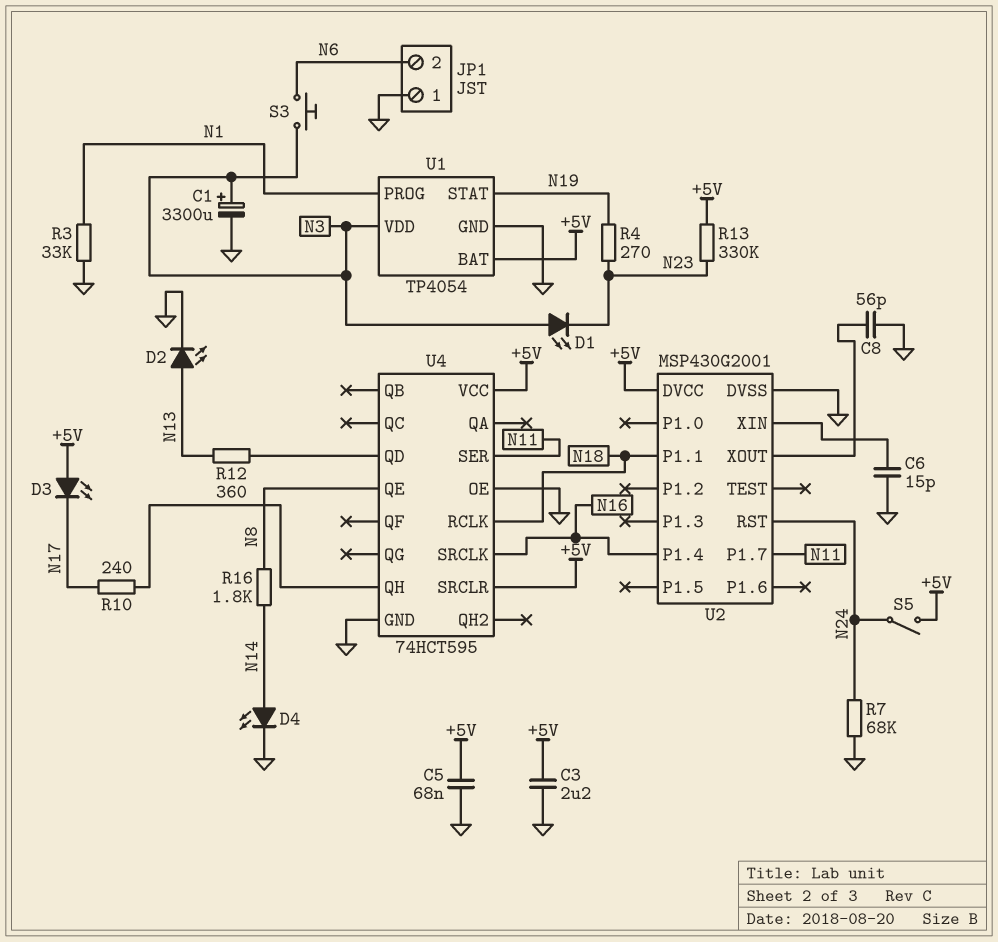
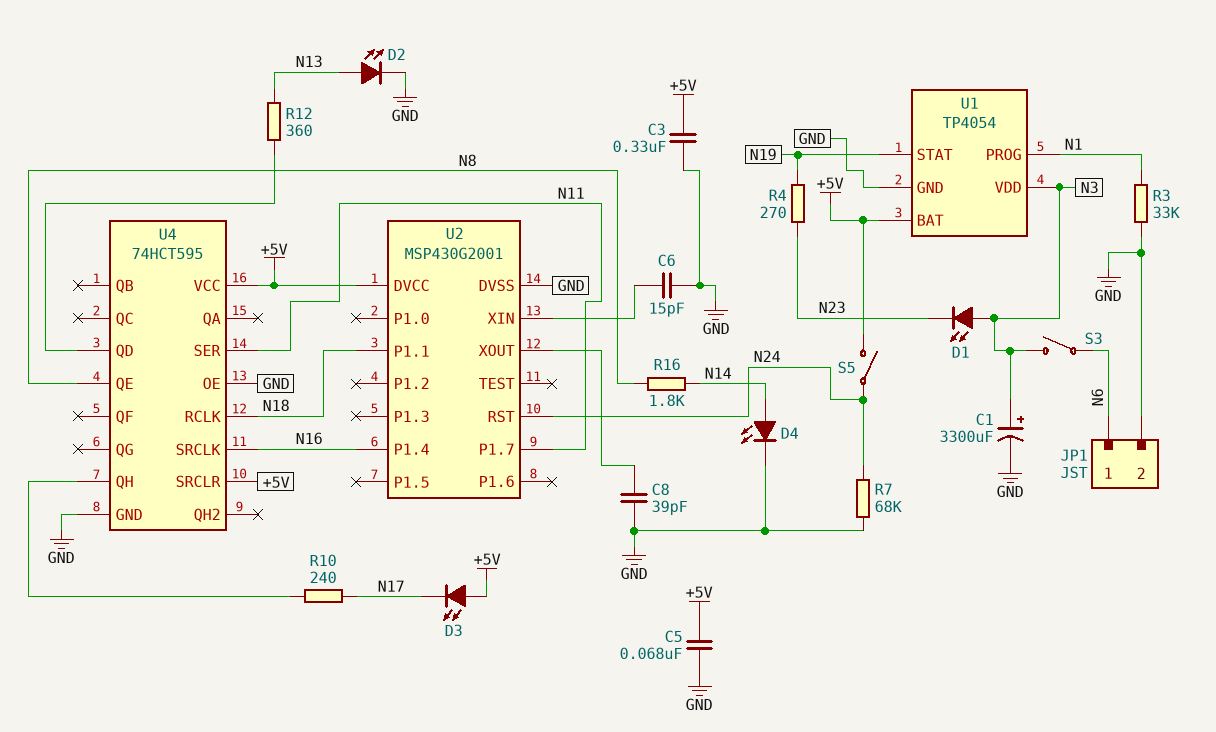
C3: 2.2uF (+5V, GND) -> 330nF (+5V, GND)
C8: 56pF (GND, U2/XOUT) -> 39pF (GND, U2/XOUT)
JP1 pin 1: GND -> N6
JP1 pin 2: N6 -> GND
R13: 330k (+5V, N23) -> none
S3: button (N3, N6) -> switch (N3, N6)

